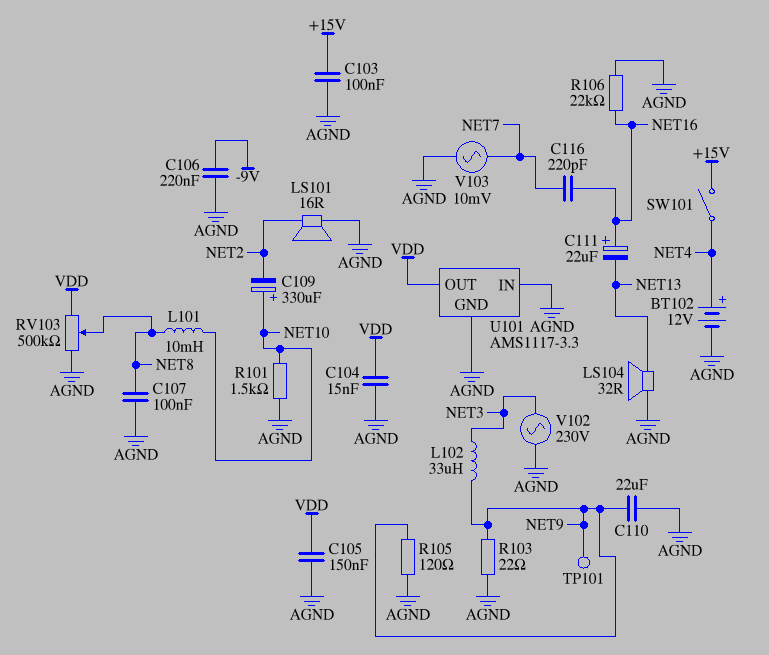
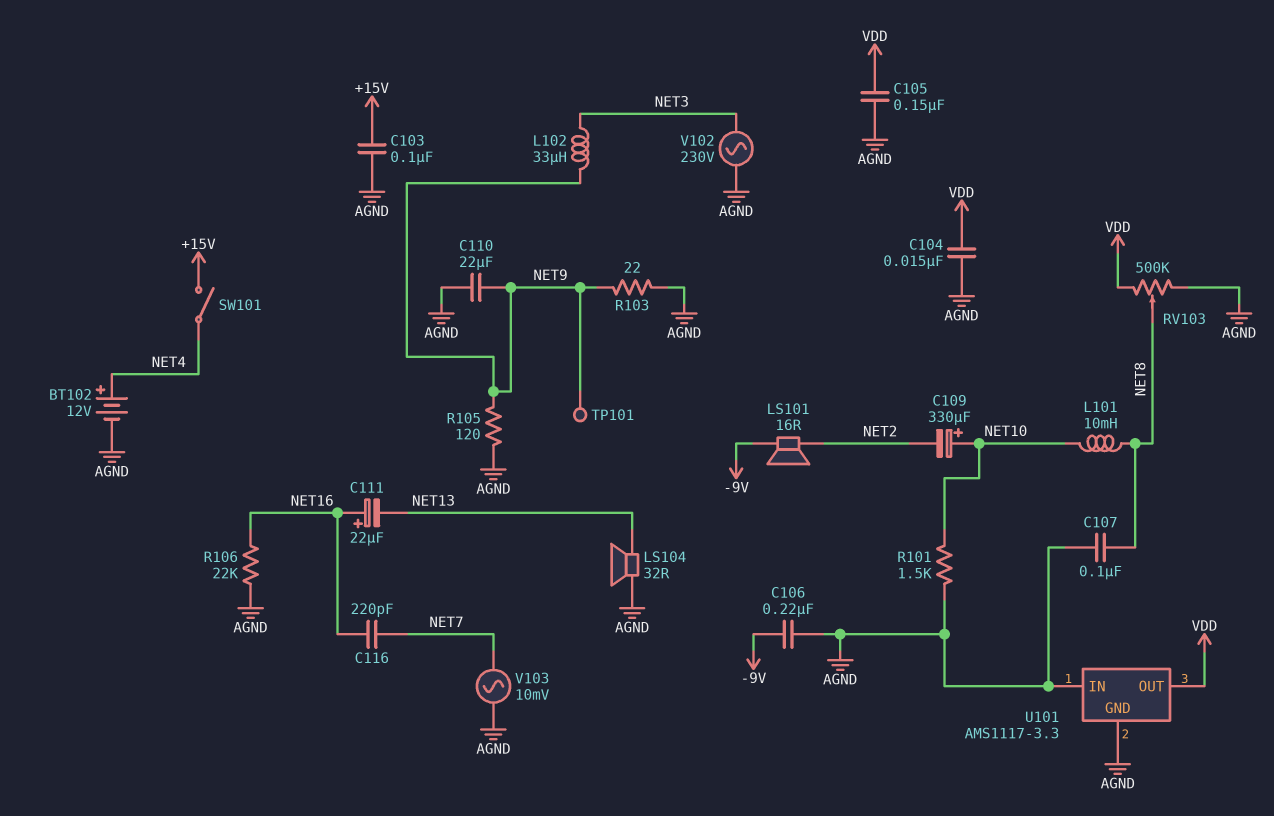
LS101: speaker 16R (AGND, NET2) -> speaker 16R (-9V, NET2)

